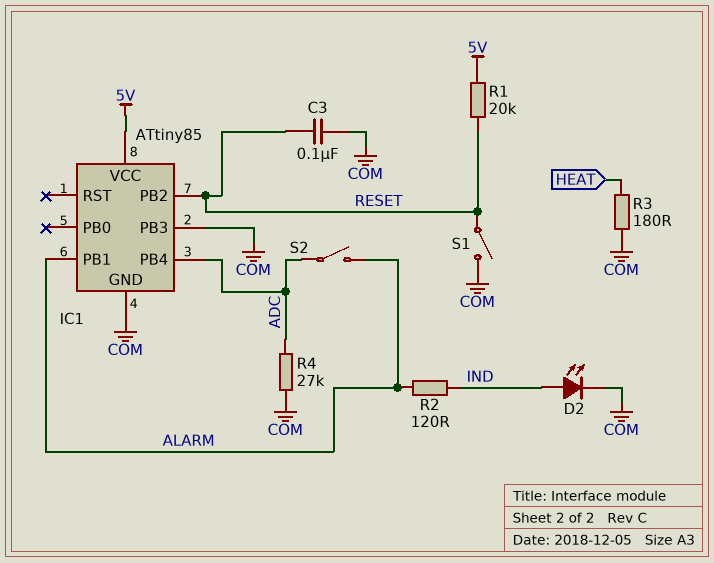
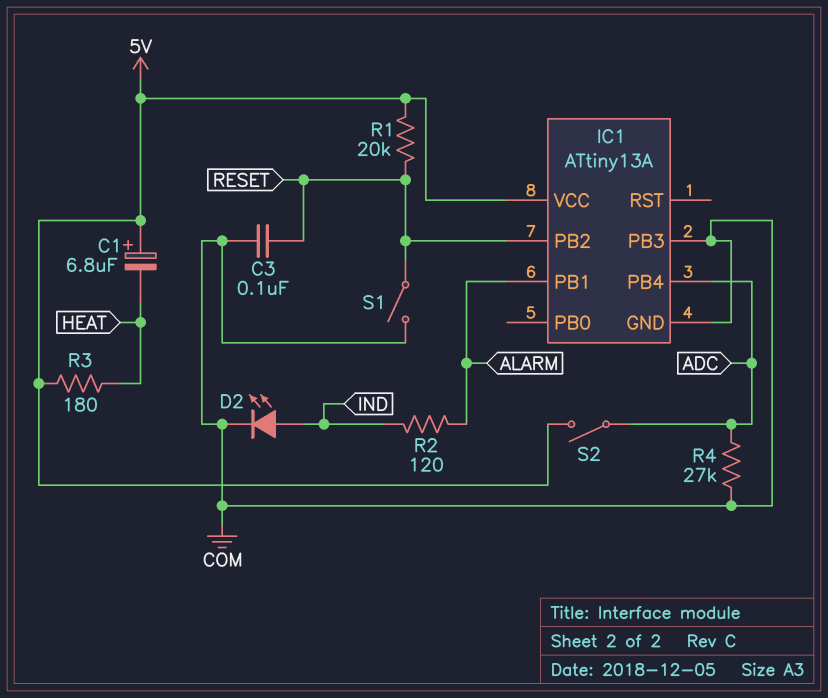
C1: none -> 6.8uF (plus 5V, minus HEAT)
IC1: ATtiny85 -> ATtiny13A
R3: 180 (COM, HEAT) -> 180 (5V, HEAT)
S2: switch (ADC, ALARM) -> switch (5V, ADC)

